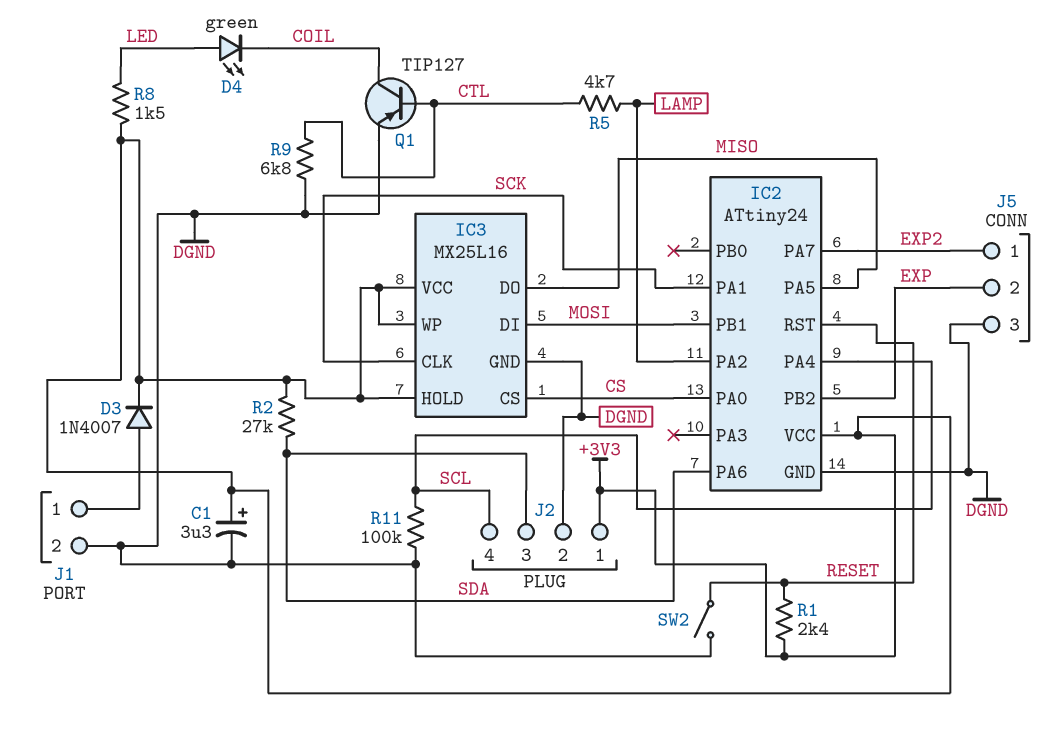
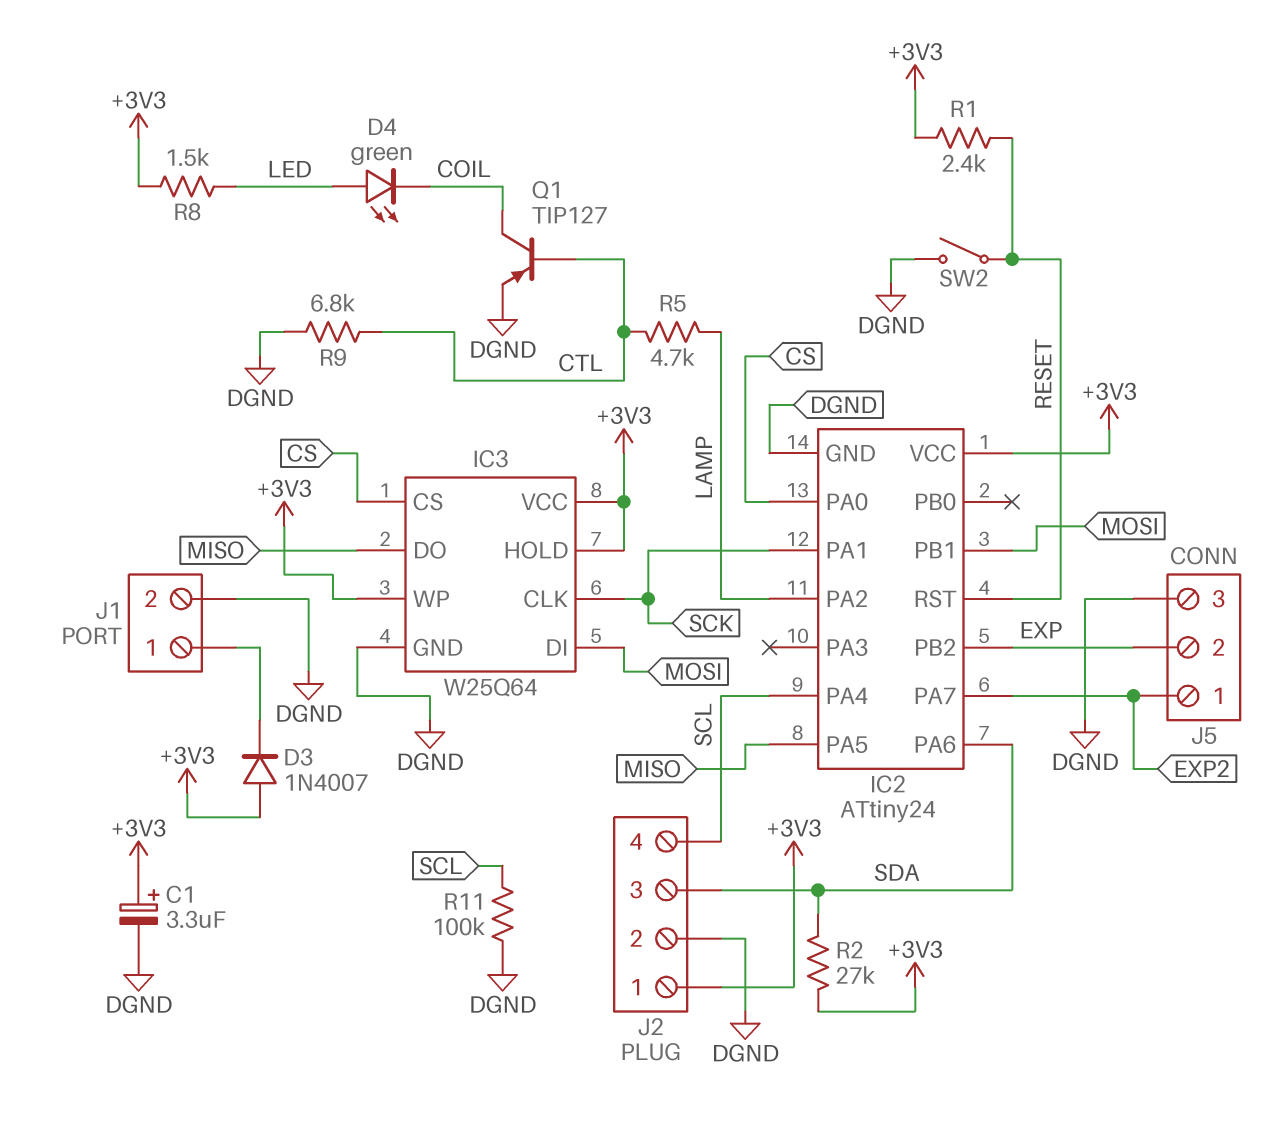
D3: diode 1N4007 (A J1/1, K +3V3) -> diode 1N4007 (A +3V3, K J1/1)
IC3: MX25L16 -> W25Q64

